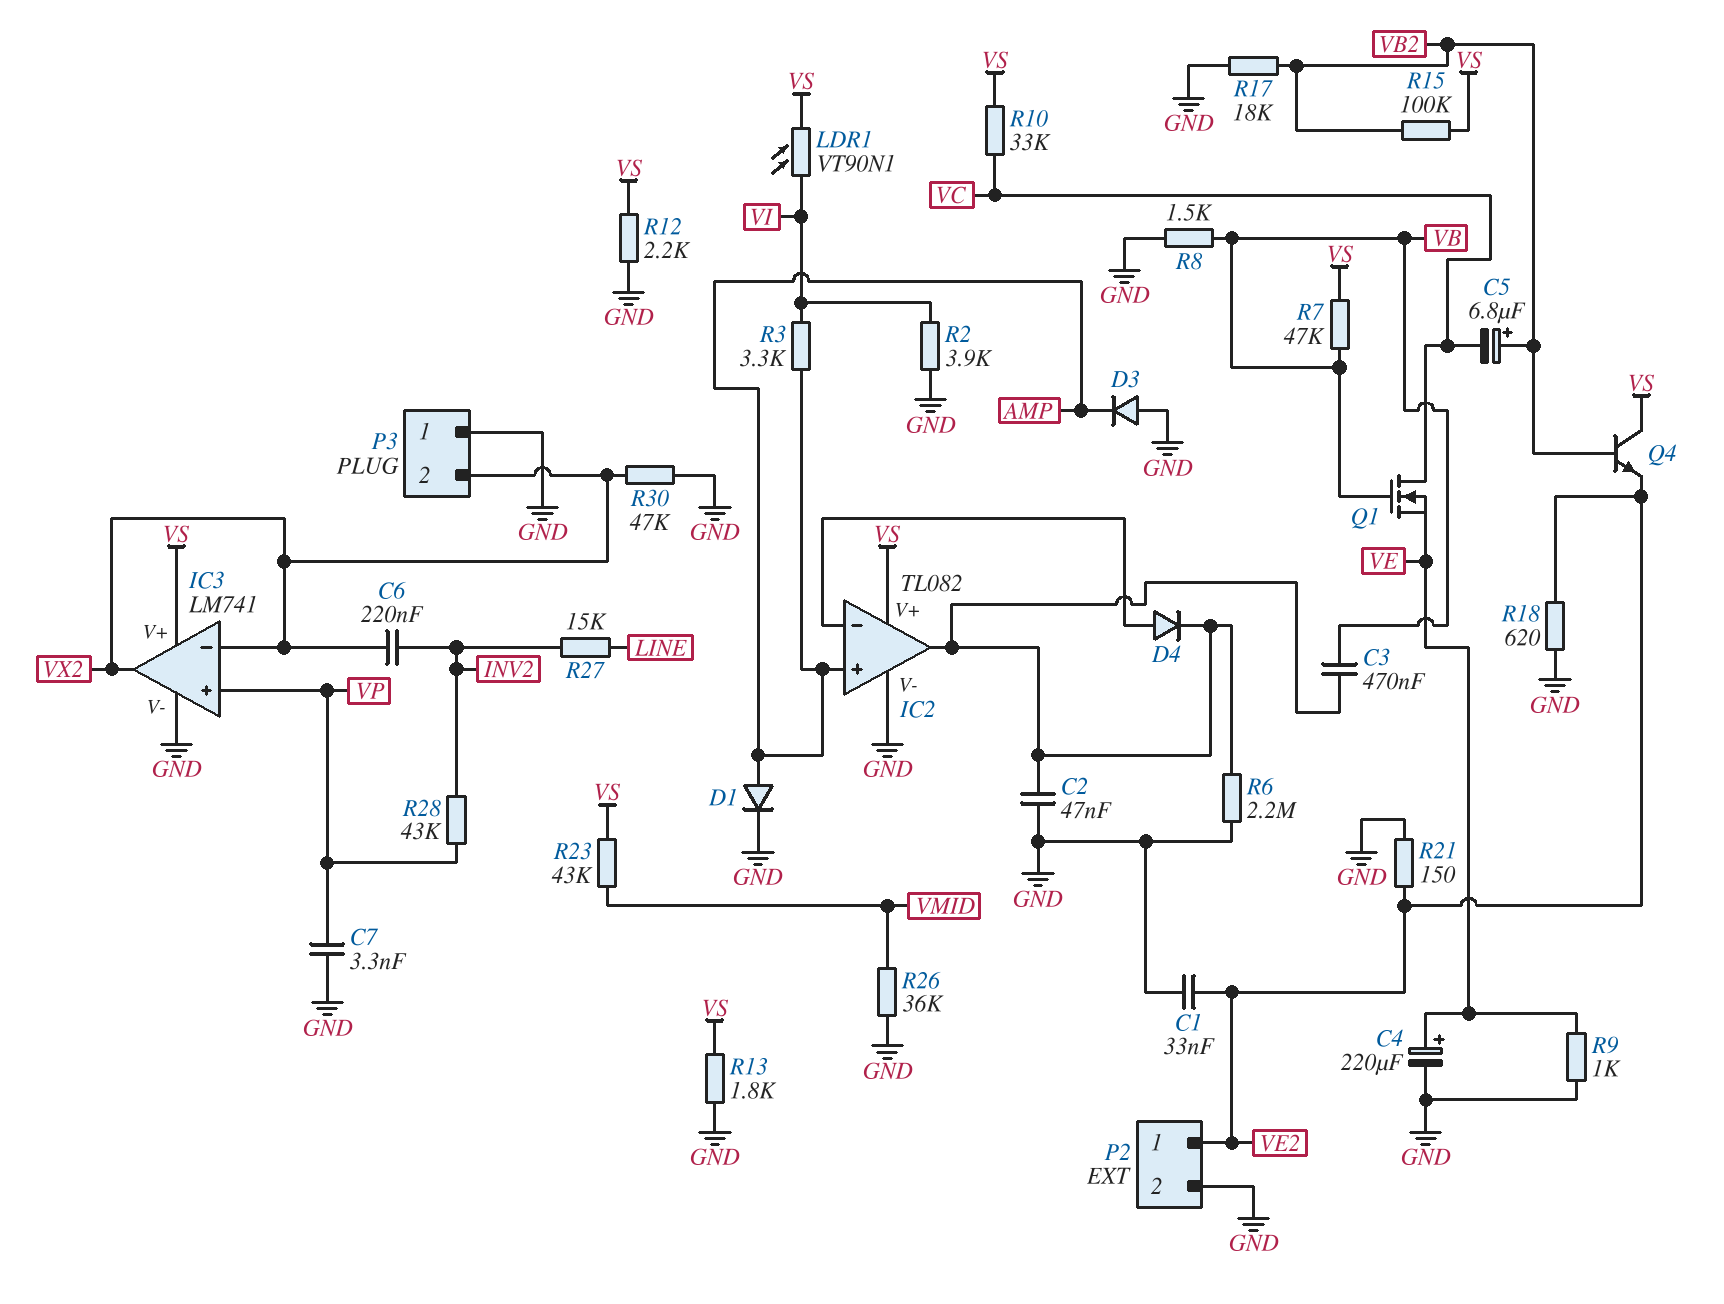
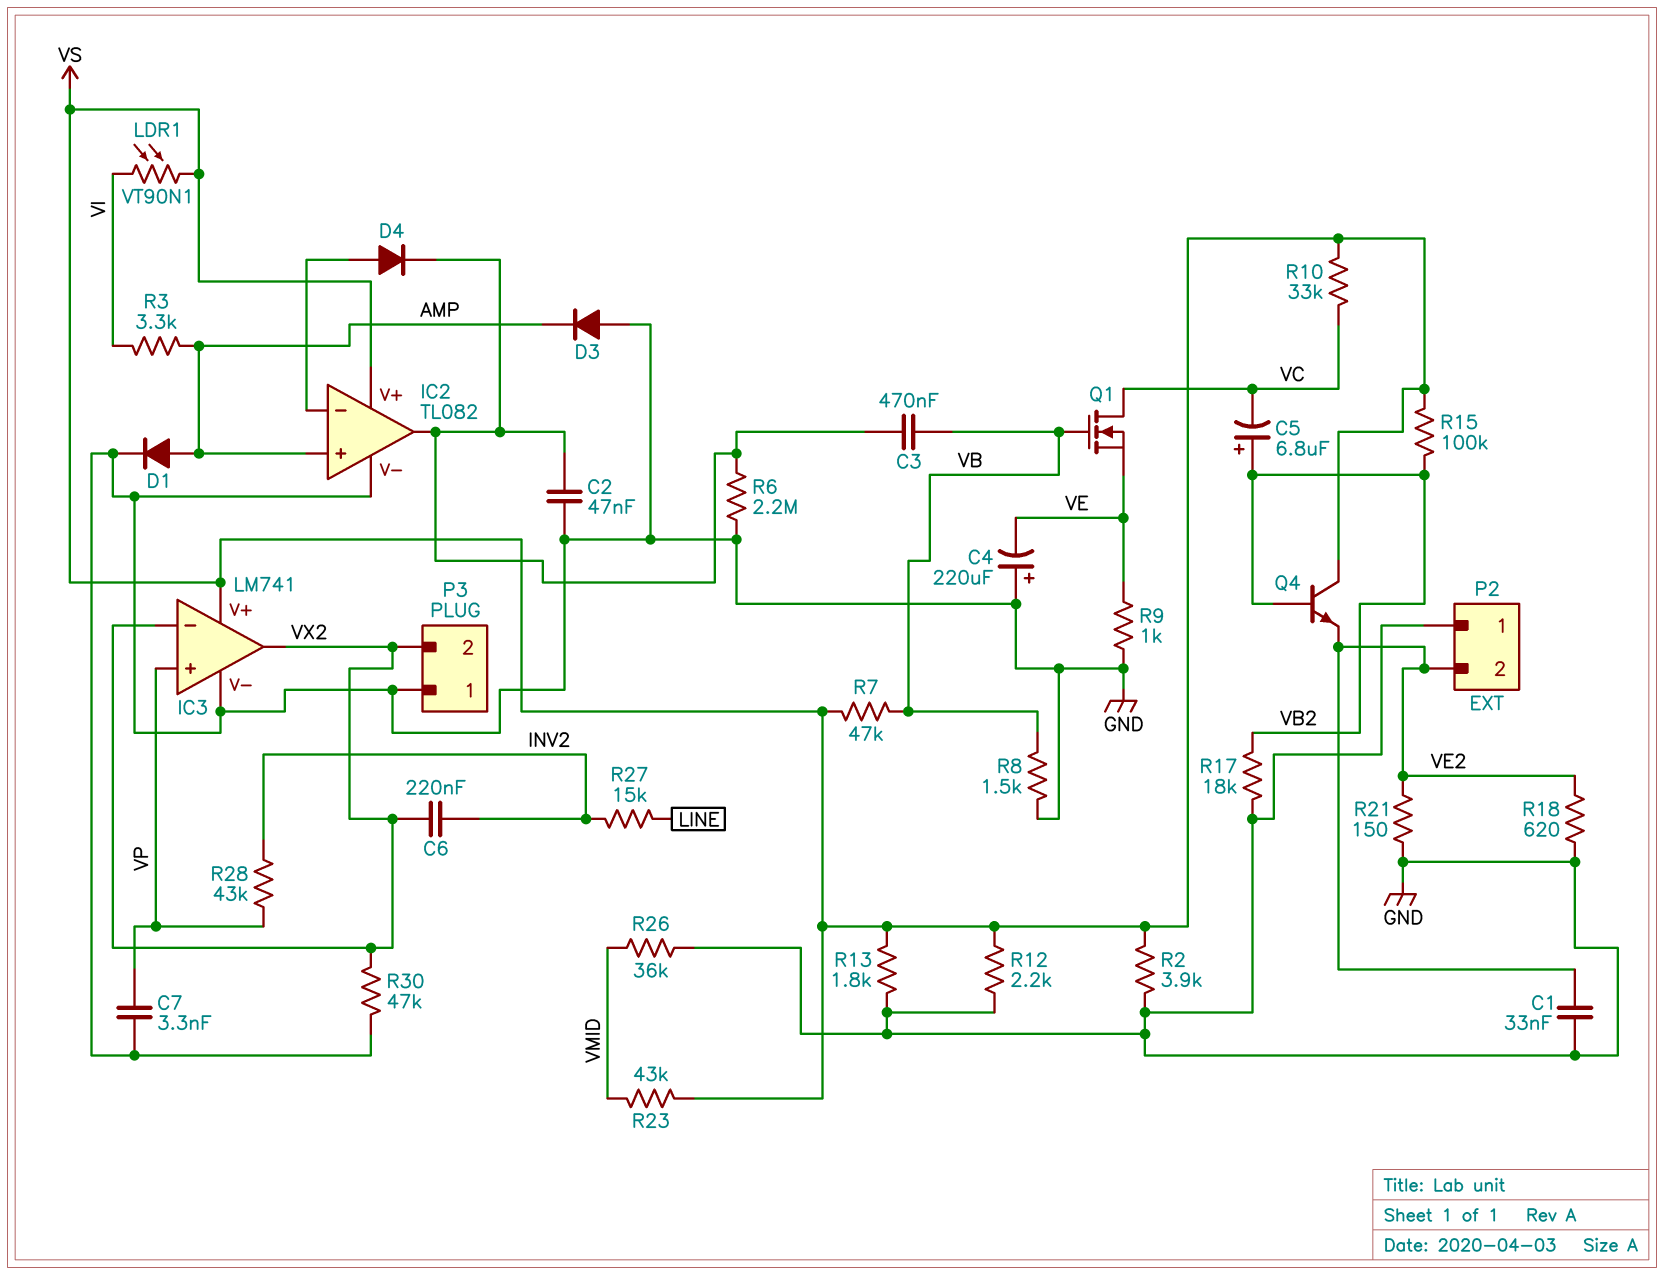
C4: 220uF (plus VE, minus GND) -> 220uF (plus GND, minus VE)
P2 pin 1: VE2 -> GND
P2 pin 2: GND -> VE2
R2: 3.9k (GND, VI) -> 3.9k (GND, VS)

